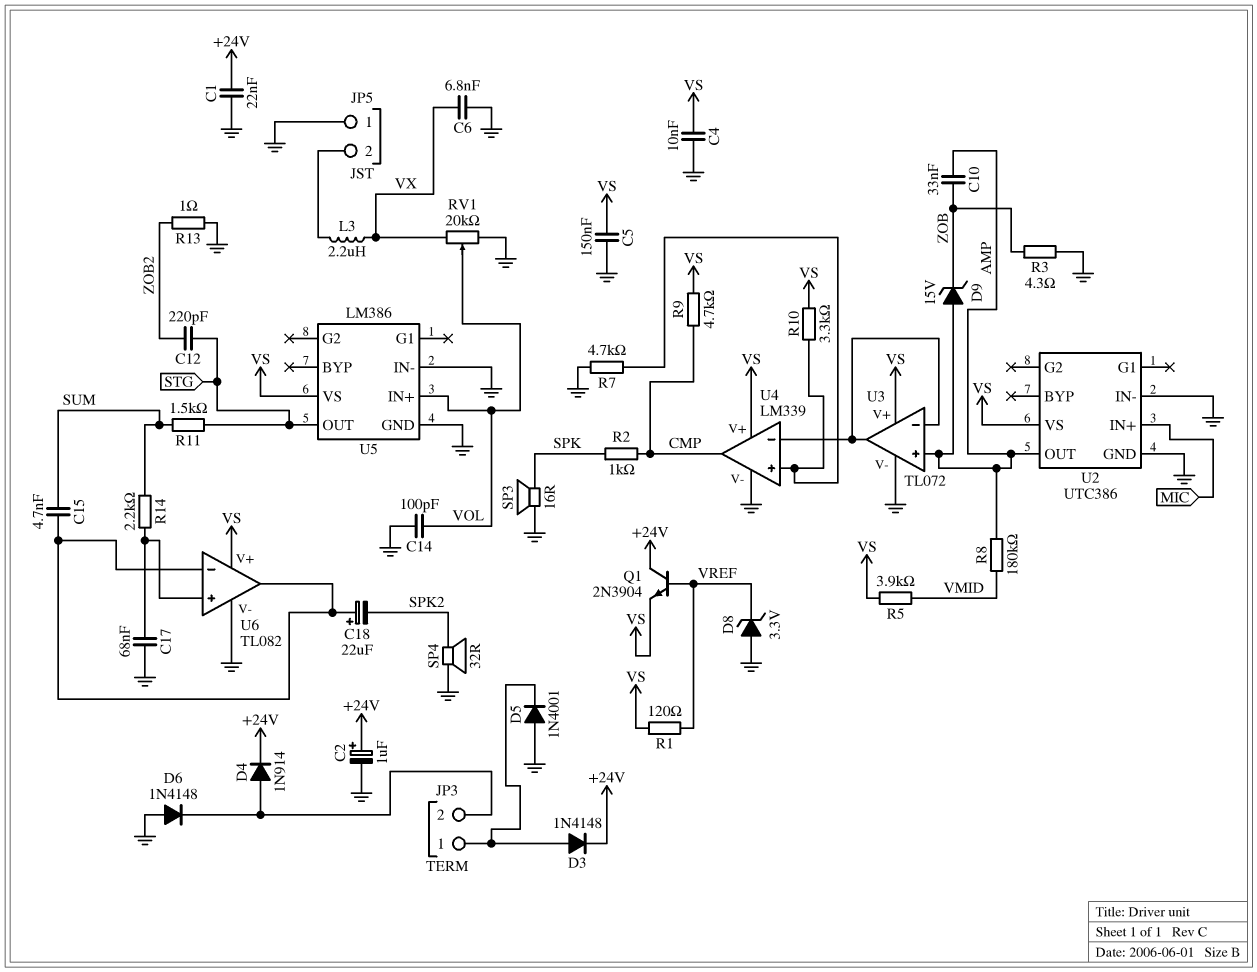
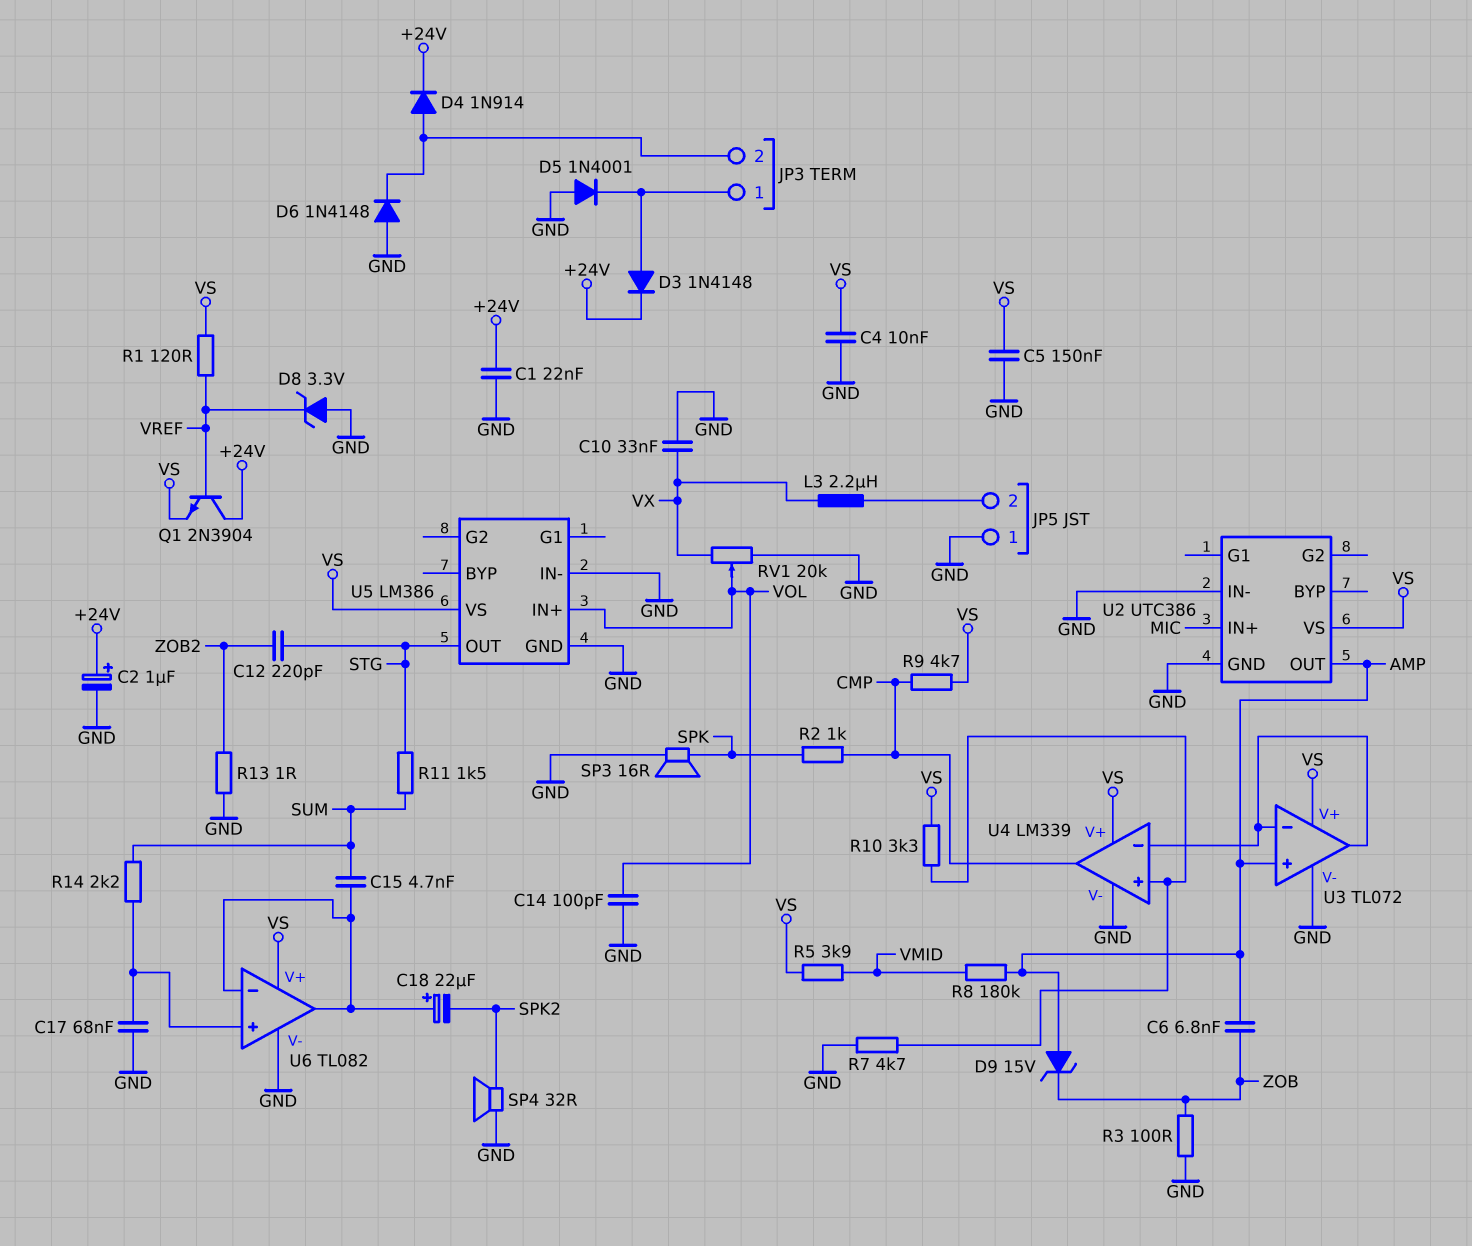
C6: 6.8nF (GND, VX) -> 6.8nF (AMP, ZOB)
C10: 33nF (AMP, ZOB) -> 33nF (GND, VX)
R3: 4.3 (GND, ZOB) -> 100 (GND, ZOB)

